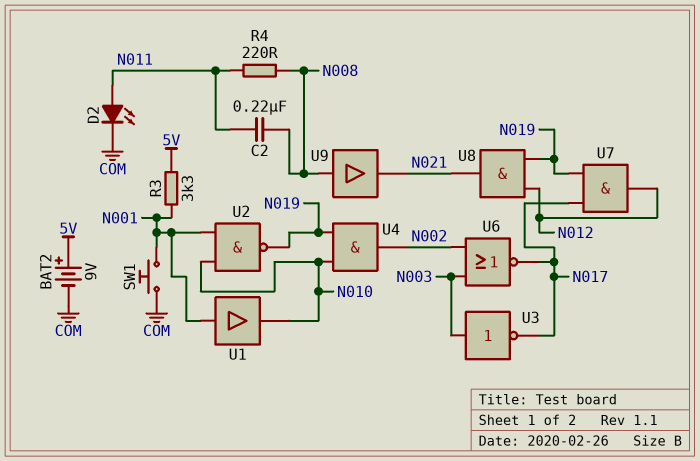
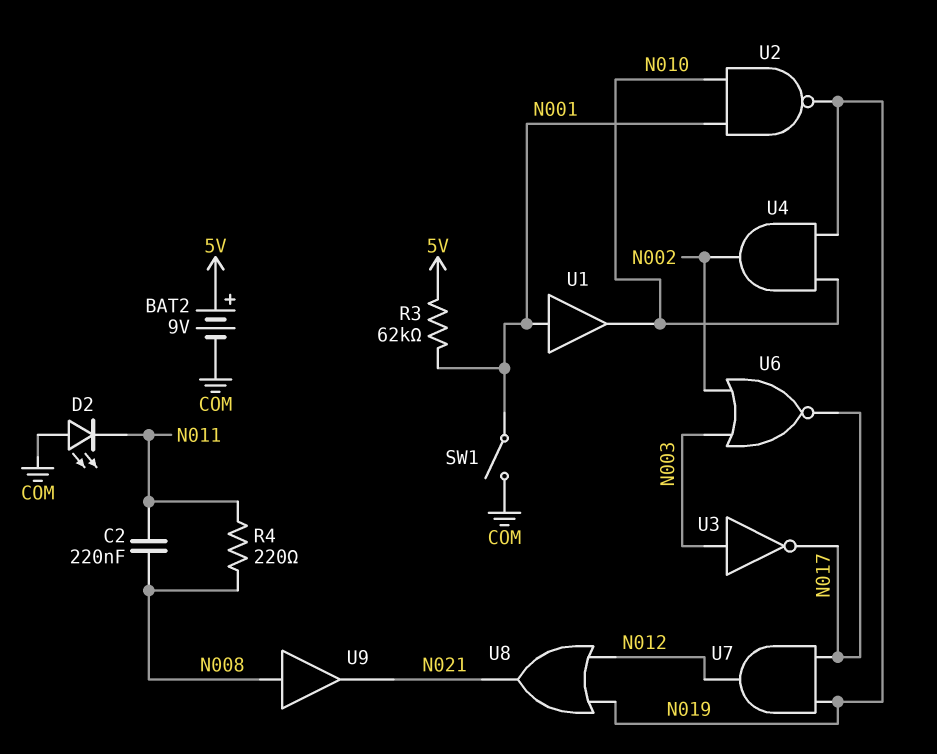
D2: LED (A N011, K COM) -> LED (A COM, K N011)
R3: 3.3k (5V, N001) -> 62k (5V, N001)
SW1: button (COM, N001) -> switch (COM, N001)
U8: AND (in N012, in N019, out N021) -> OR (in N012, in N019, out N021)

